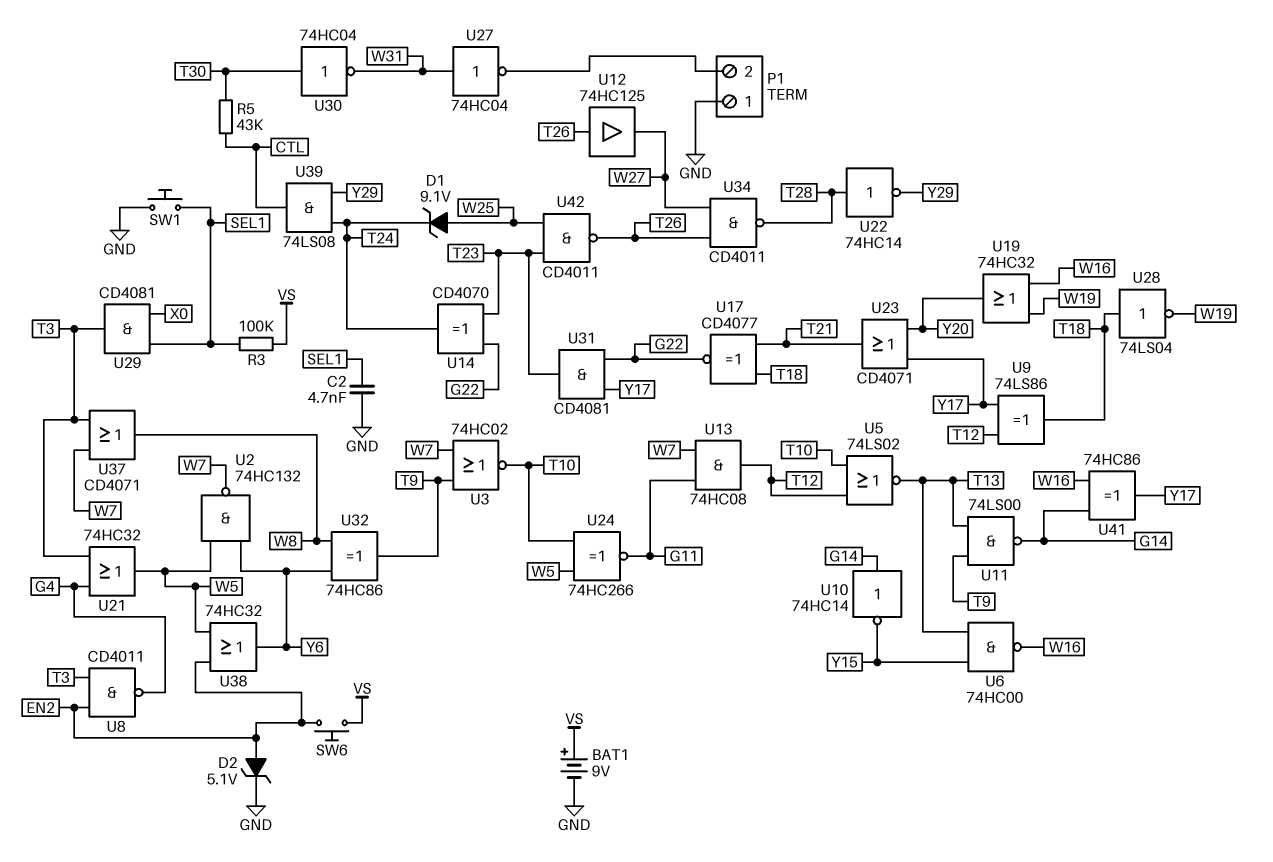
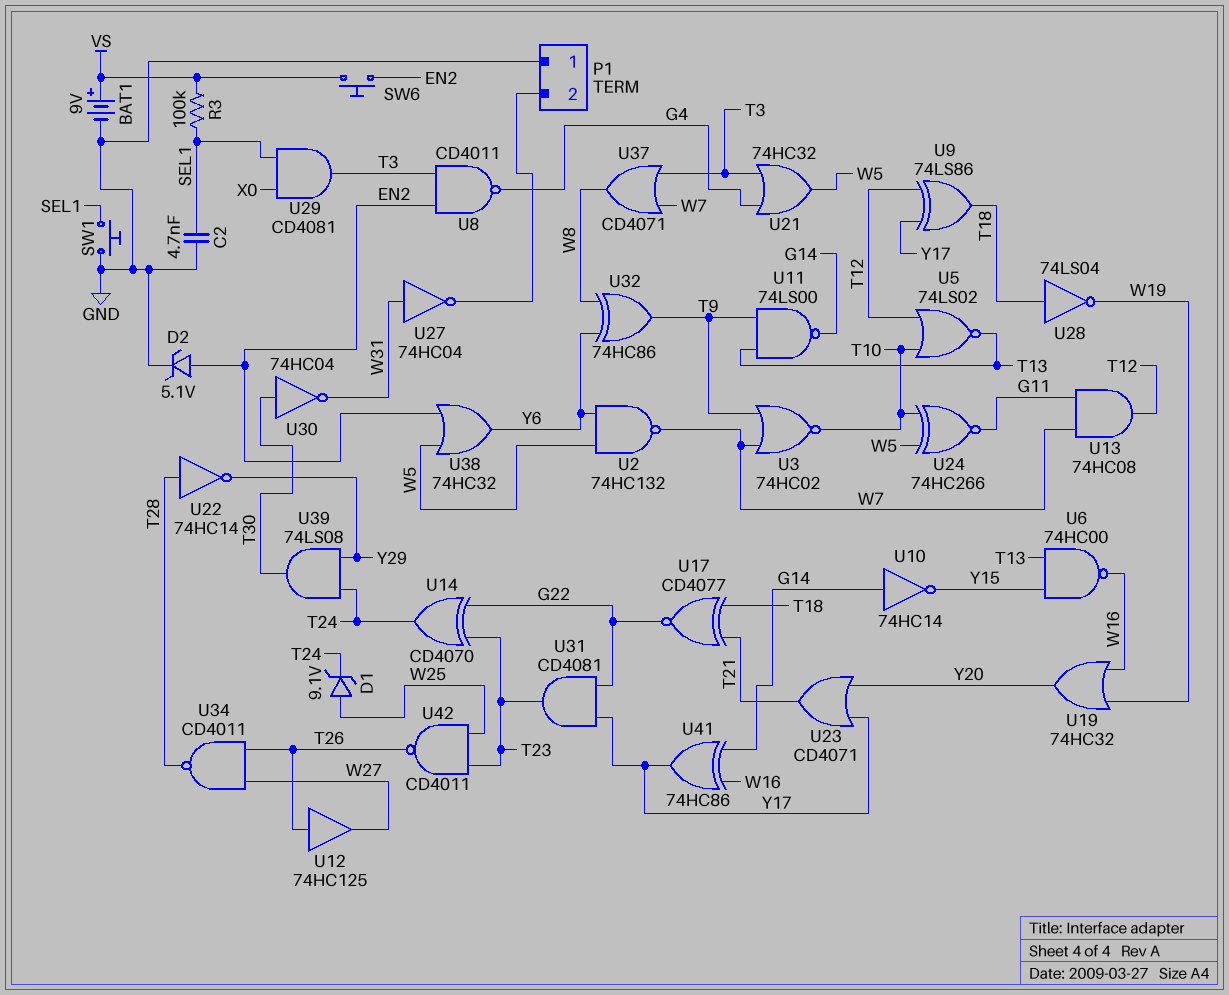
R5: 43k (CTL, T30) -> none
U39: AND 74LS08 (in T24, in Y29, out CTL) -> AND 74LS08 (in T24, in Y29, out T30)

